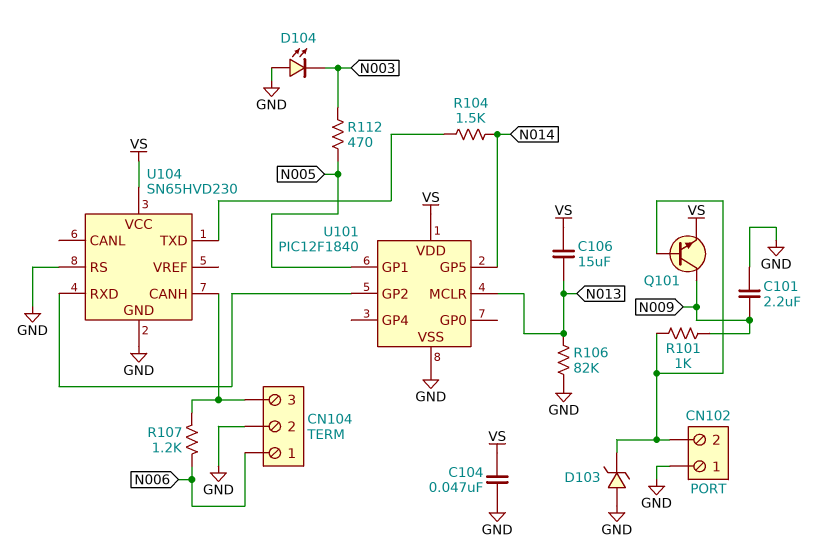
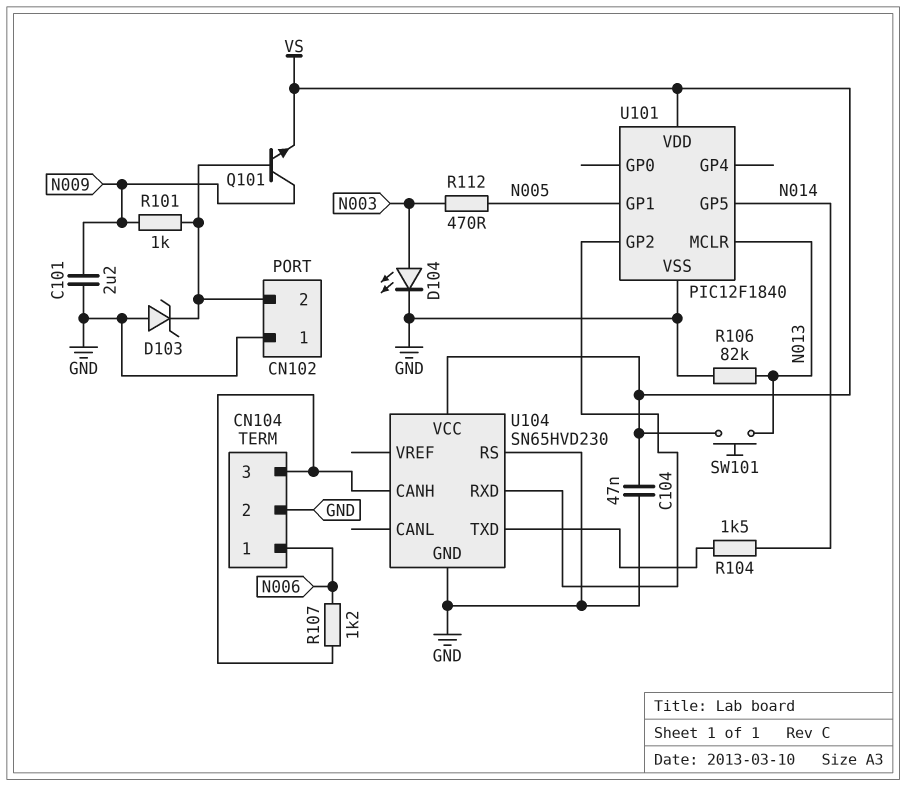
C106: 15uF (N013, VS) -> none
D104: LED (A GND, K N003) -> LED (A N003, K GND)
SW101: none -> button (N013, VS)

